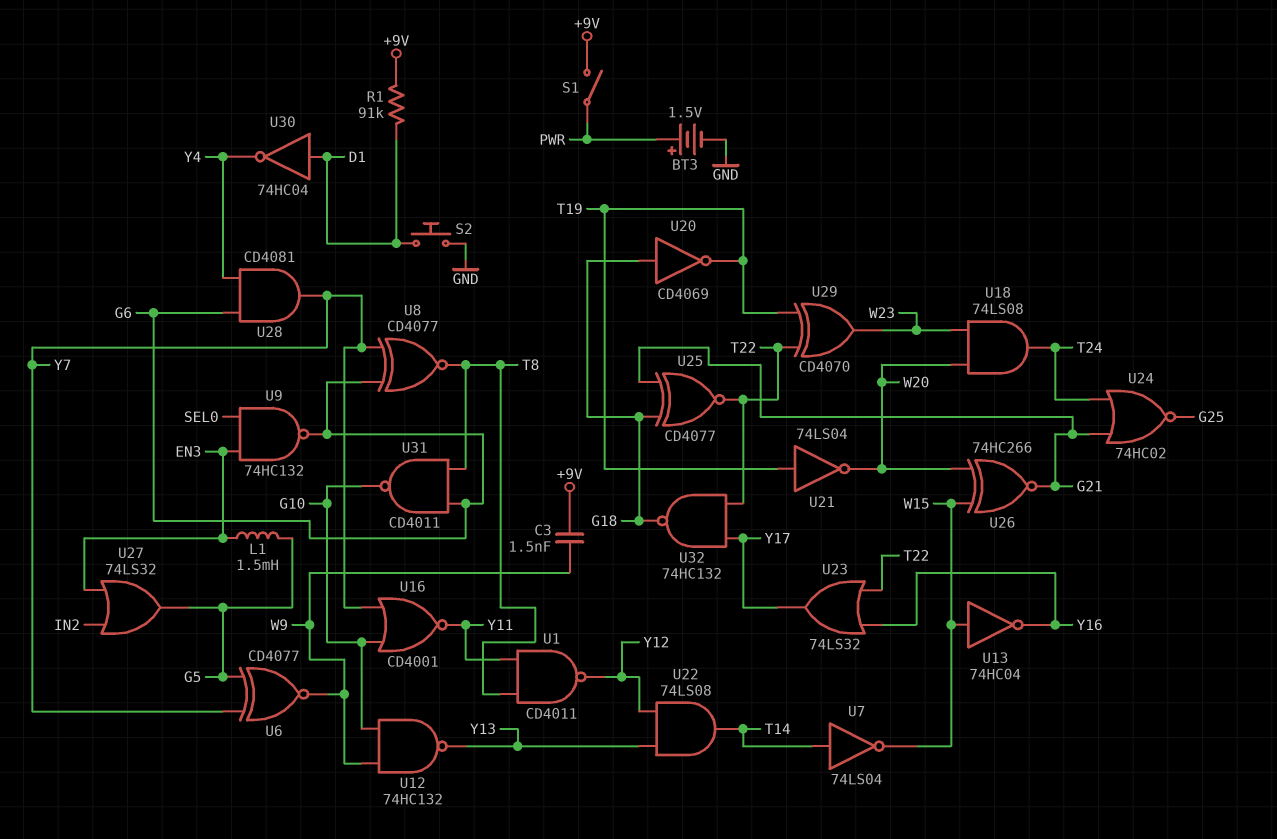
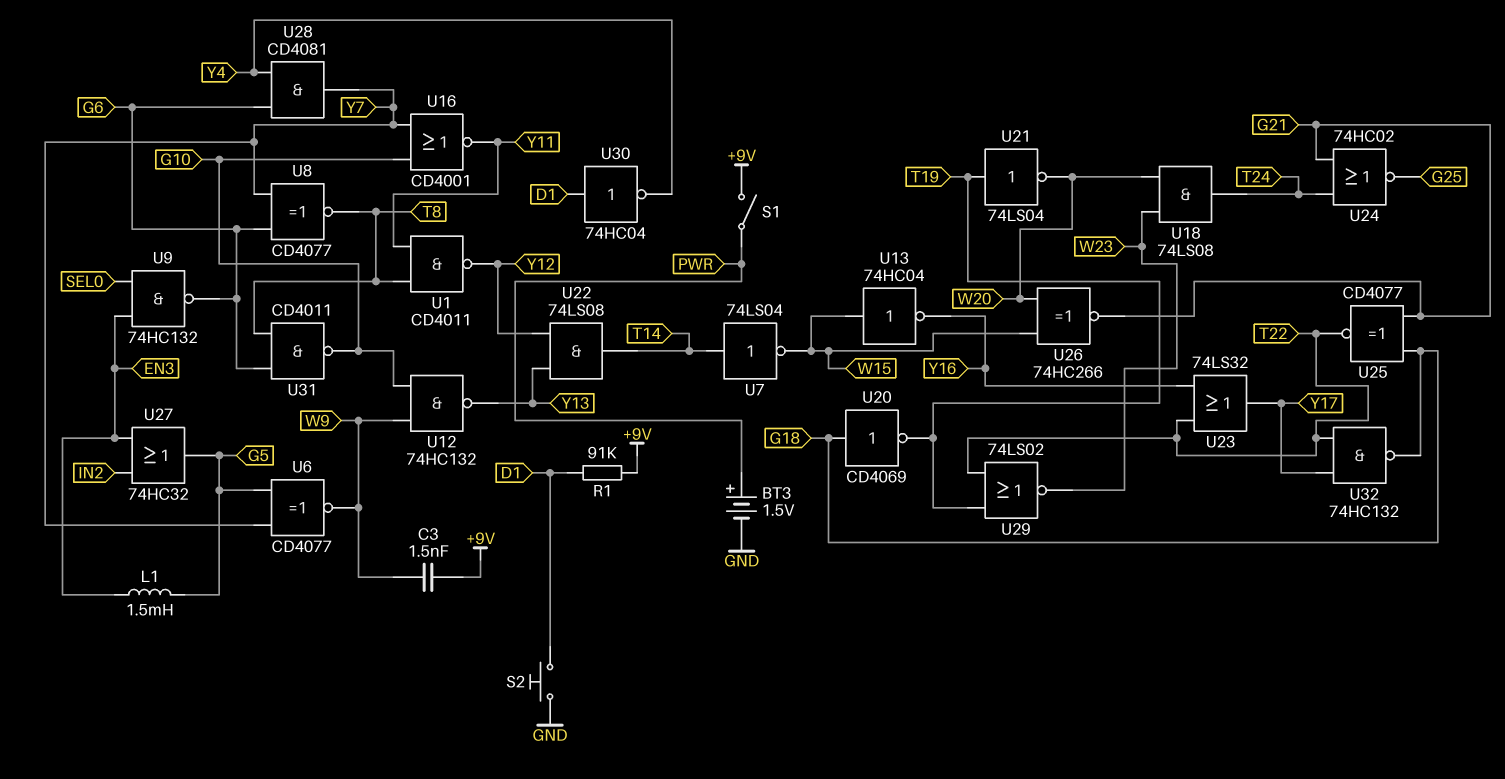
U27: OR 74LS32 (in EN3, in IN2, out G5) -> OR 74HC32 (in EN3, in IN2, out G5)
U29: XOR CD4070 (in T19, in T22, out W23) -> NOR 74LS02 (in T19, in T22, out W23)

